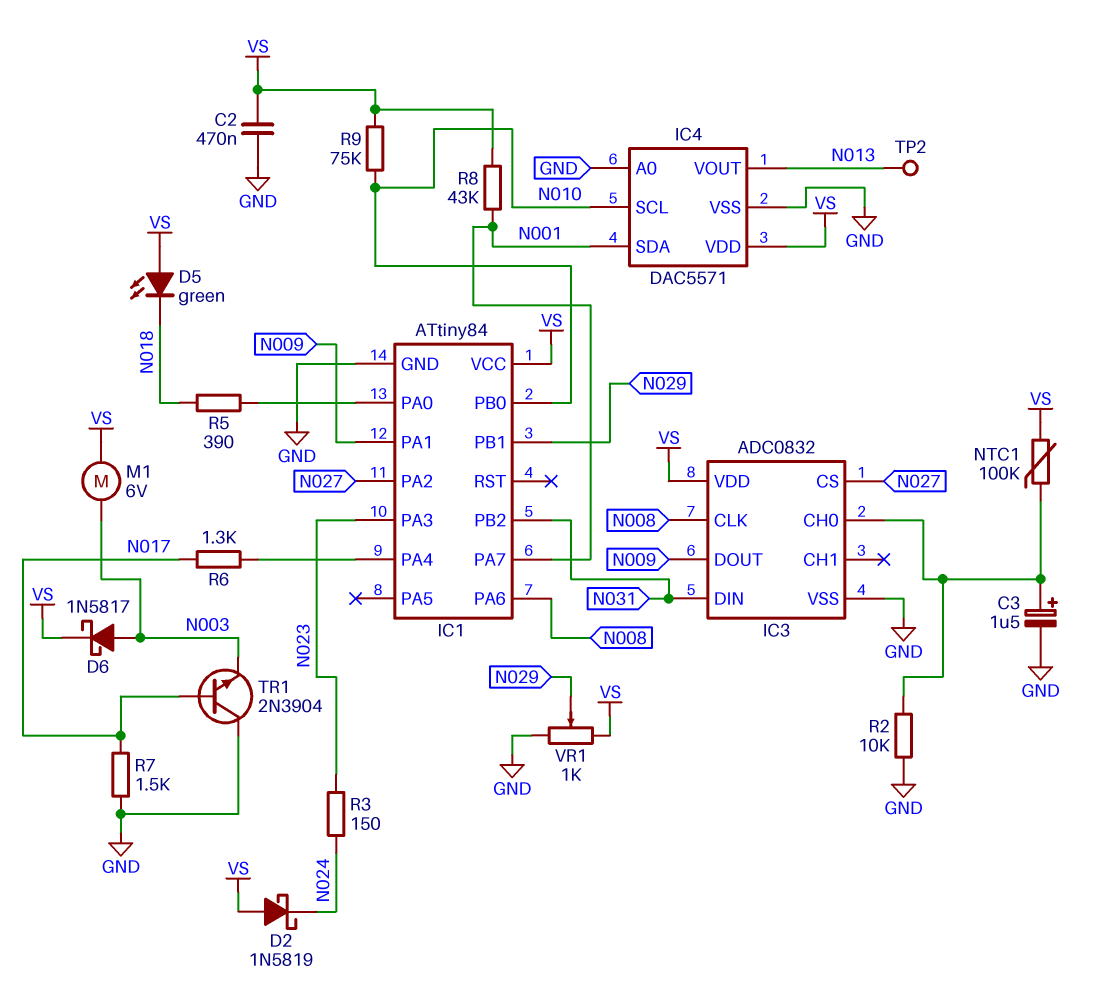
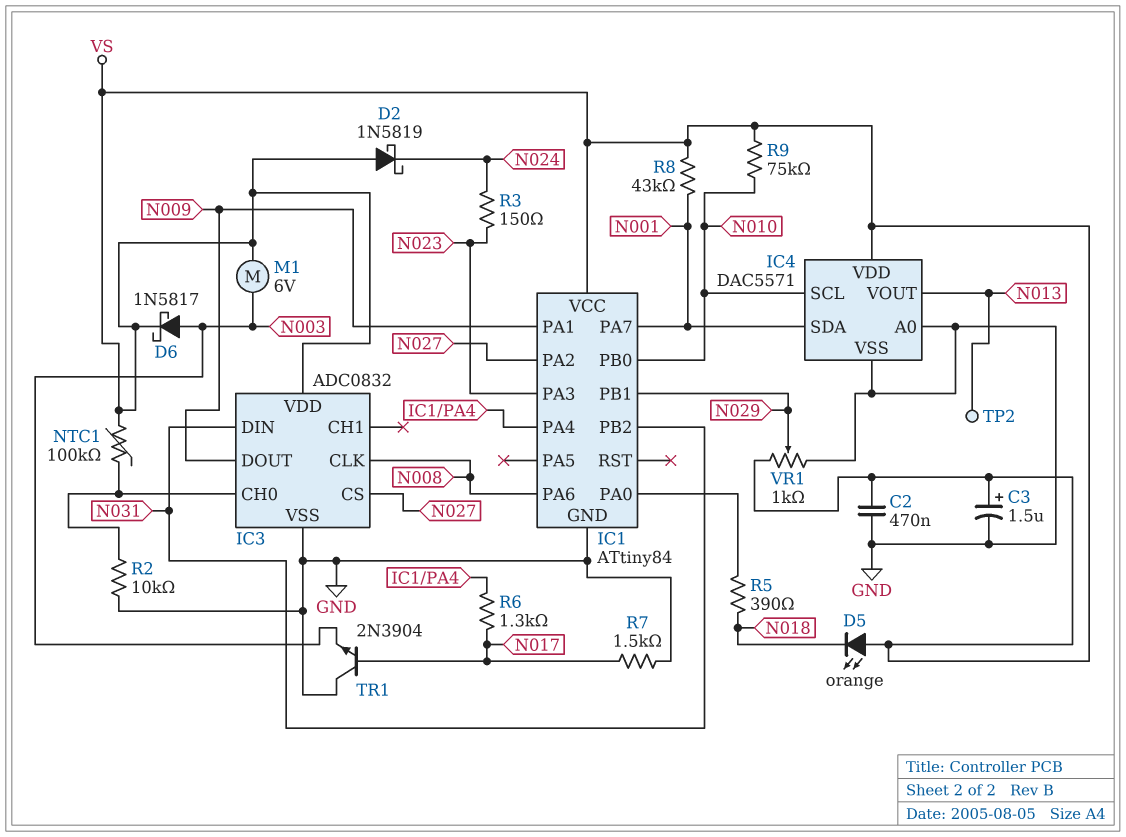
C3: 1.5uF (plus IC3/CH0, minus GND) -> 1.5uF (plus VS, minus GND)
D5: LED green (A VS, K N018) -> LED orange (A VS, K N018)

